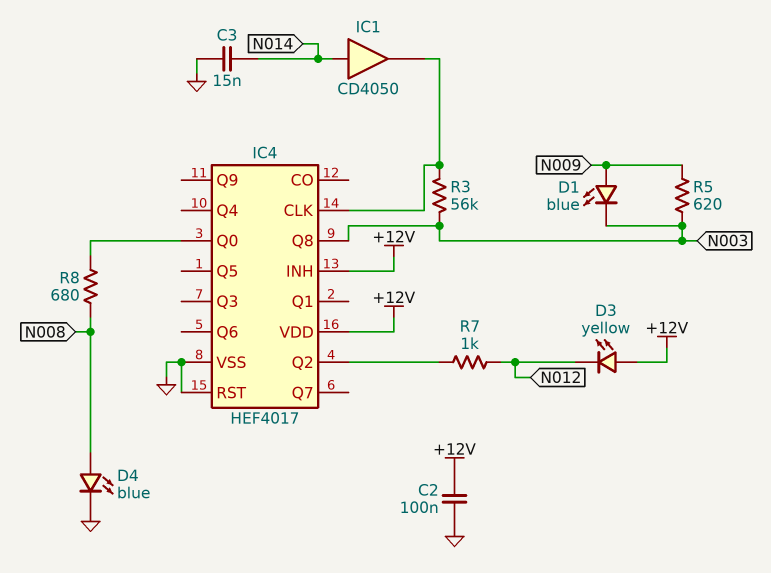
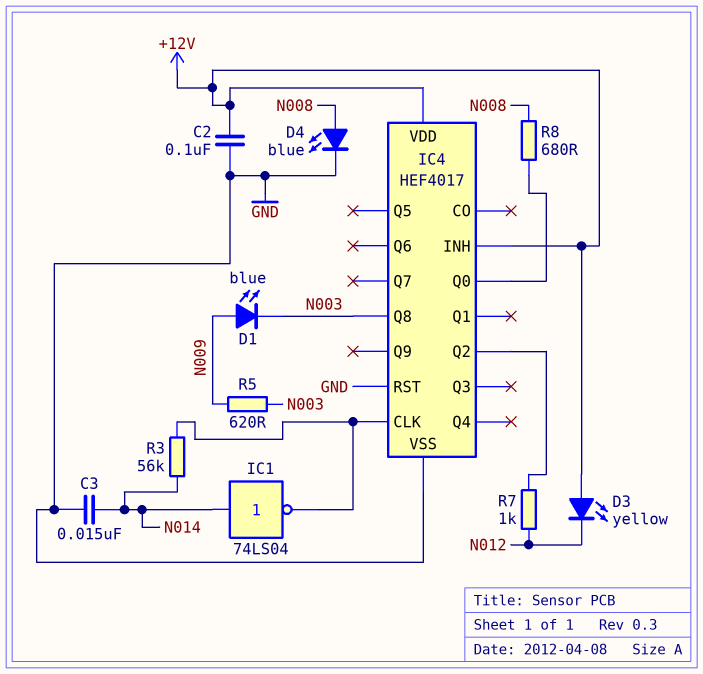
IC1: buffer CD4050 (in N014, out IC4/CLK) -> NOT 74LS04 (in N014, out IC4/CLK)
R3: 56k (IC4/CLK, N003) -> 56k (IC4/CLK, N014)

